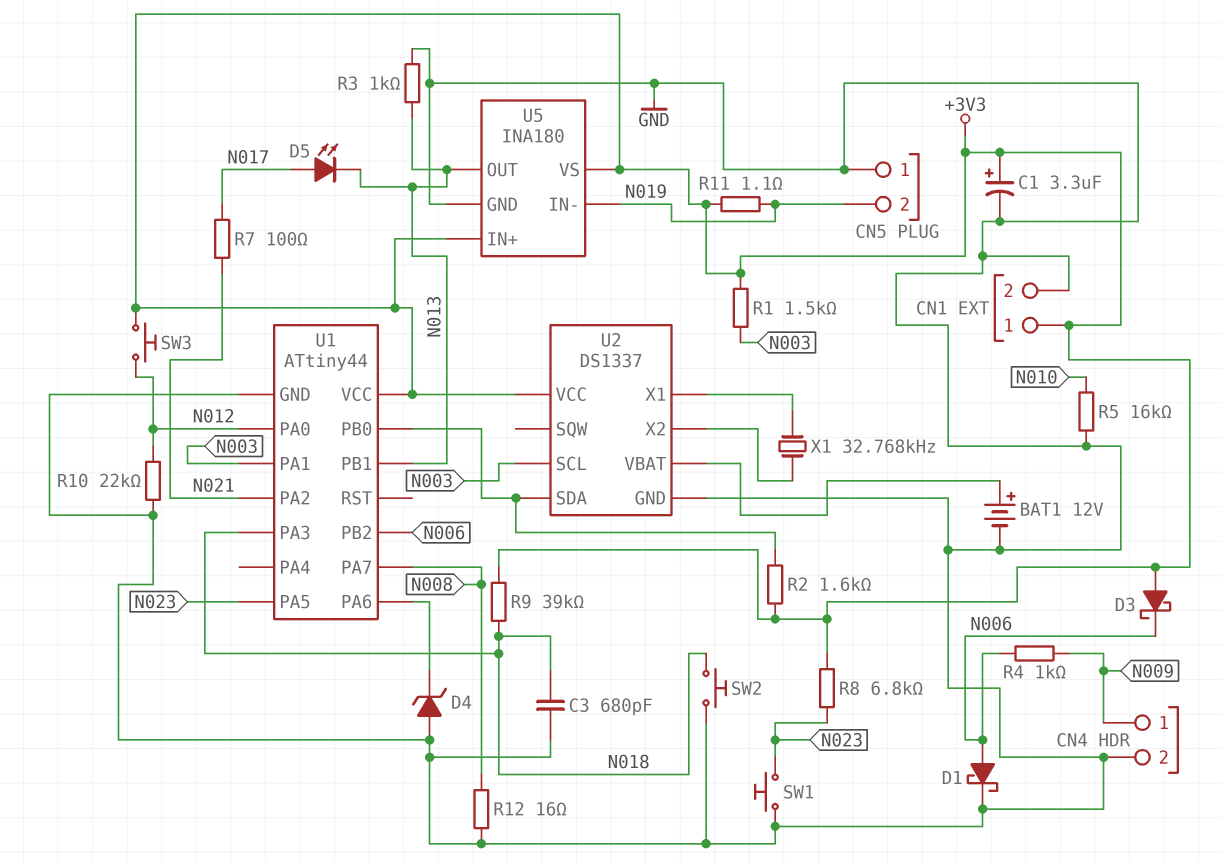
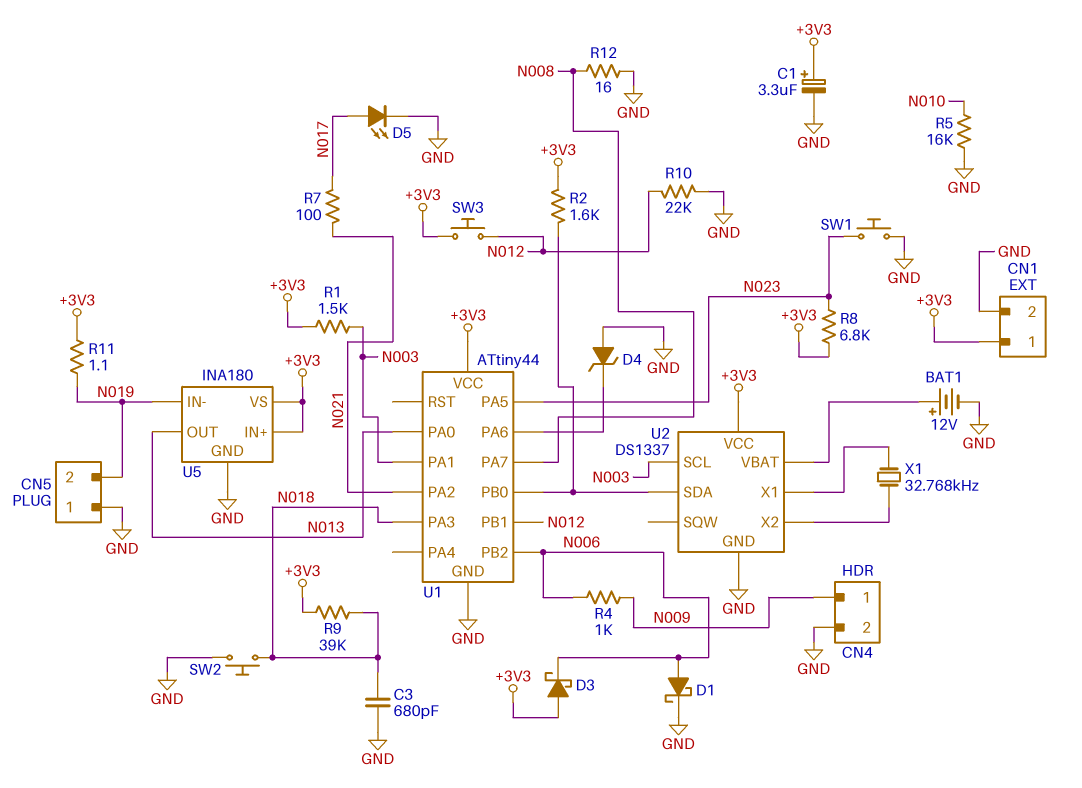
D5: LED (A N017, K N013) -> LED (A N017, K GND)
R3: 1k (GND, N013) -> none
U1 pin PA0: N012 -> N013
U1 pin PB1: N013 -> N012

